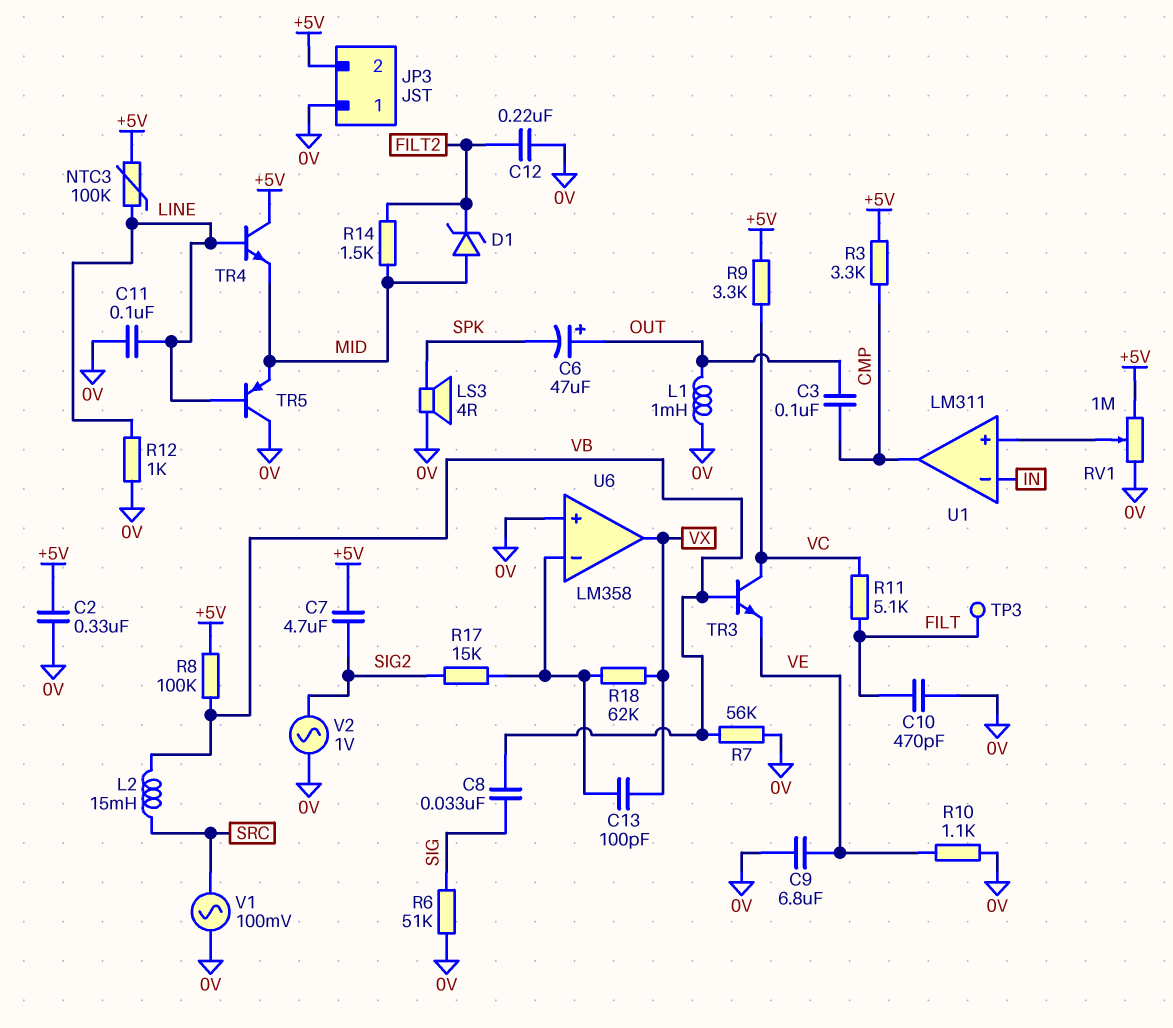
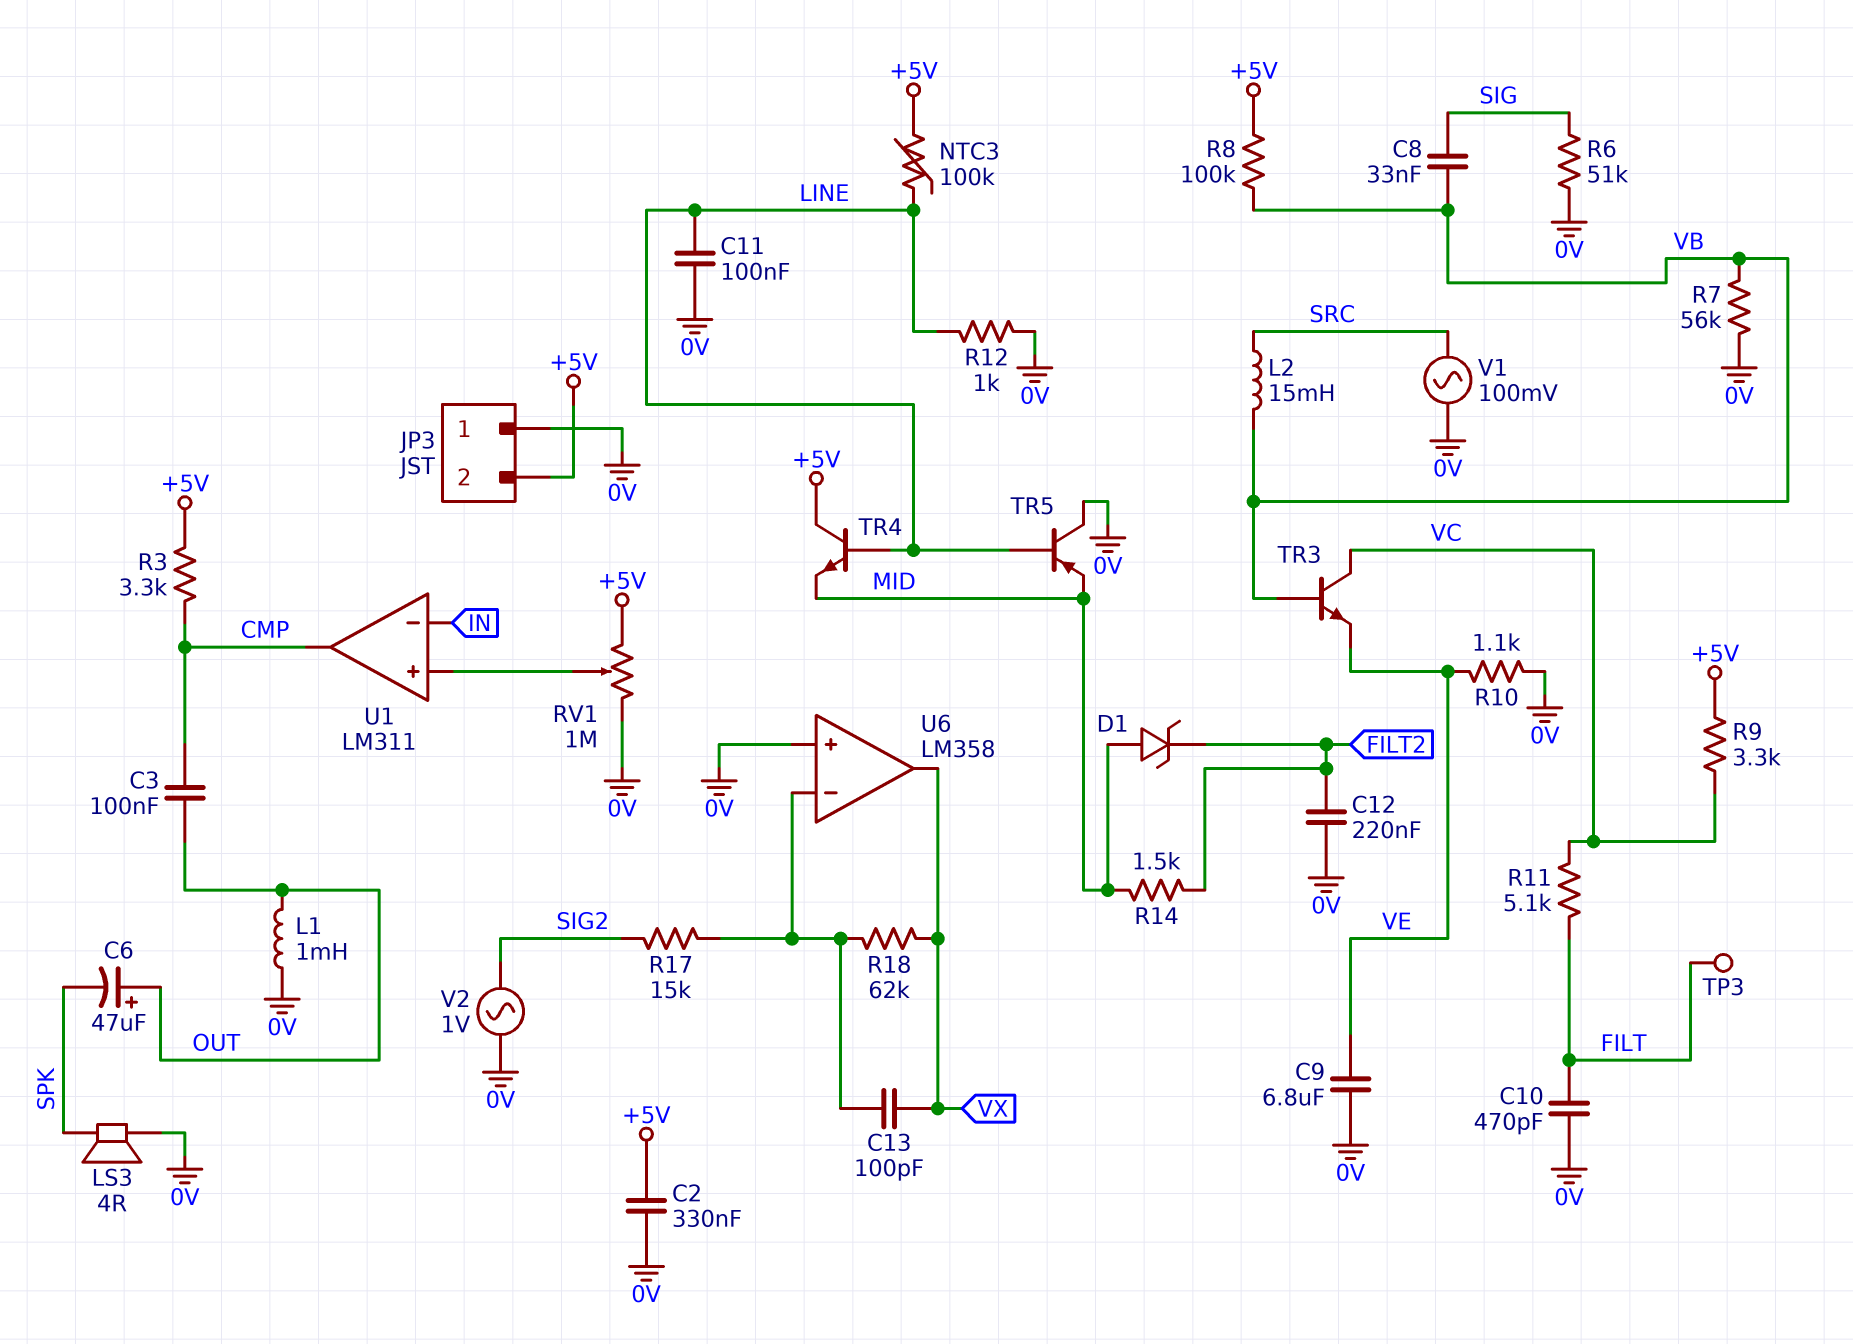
C7: 4.7uF (+5V, SIG2) -> none

